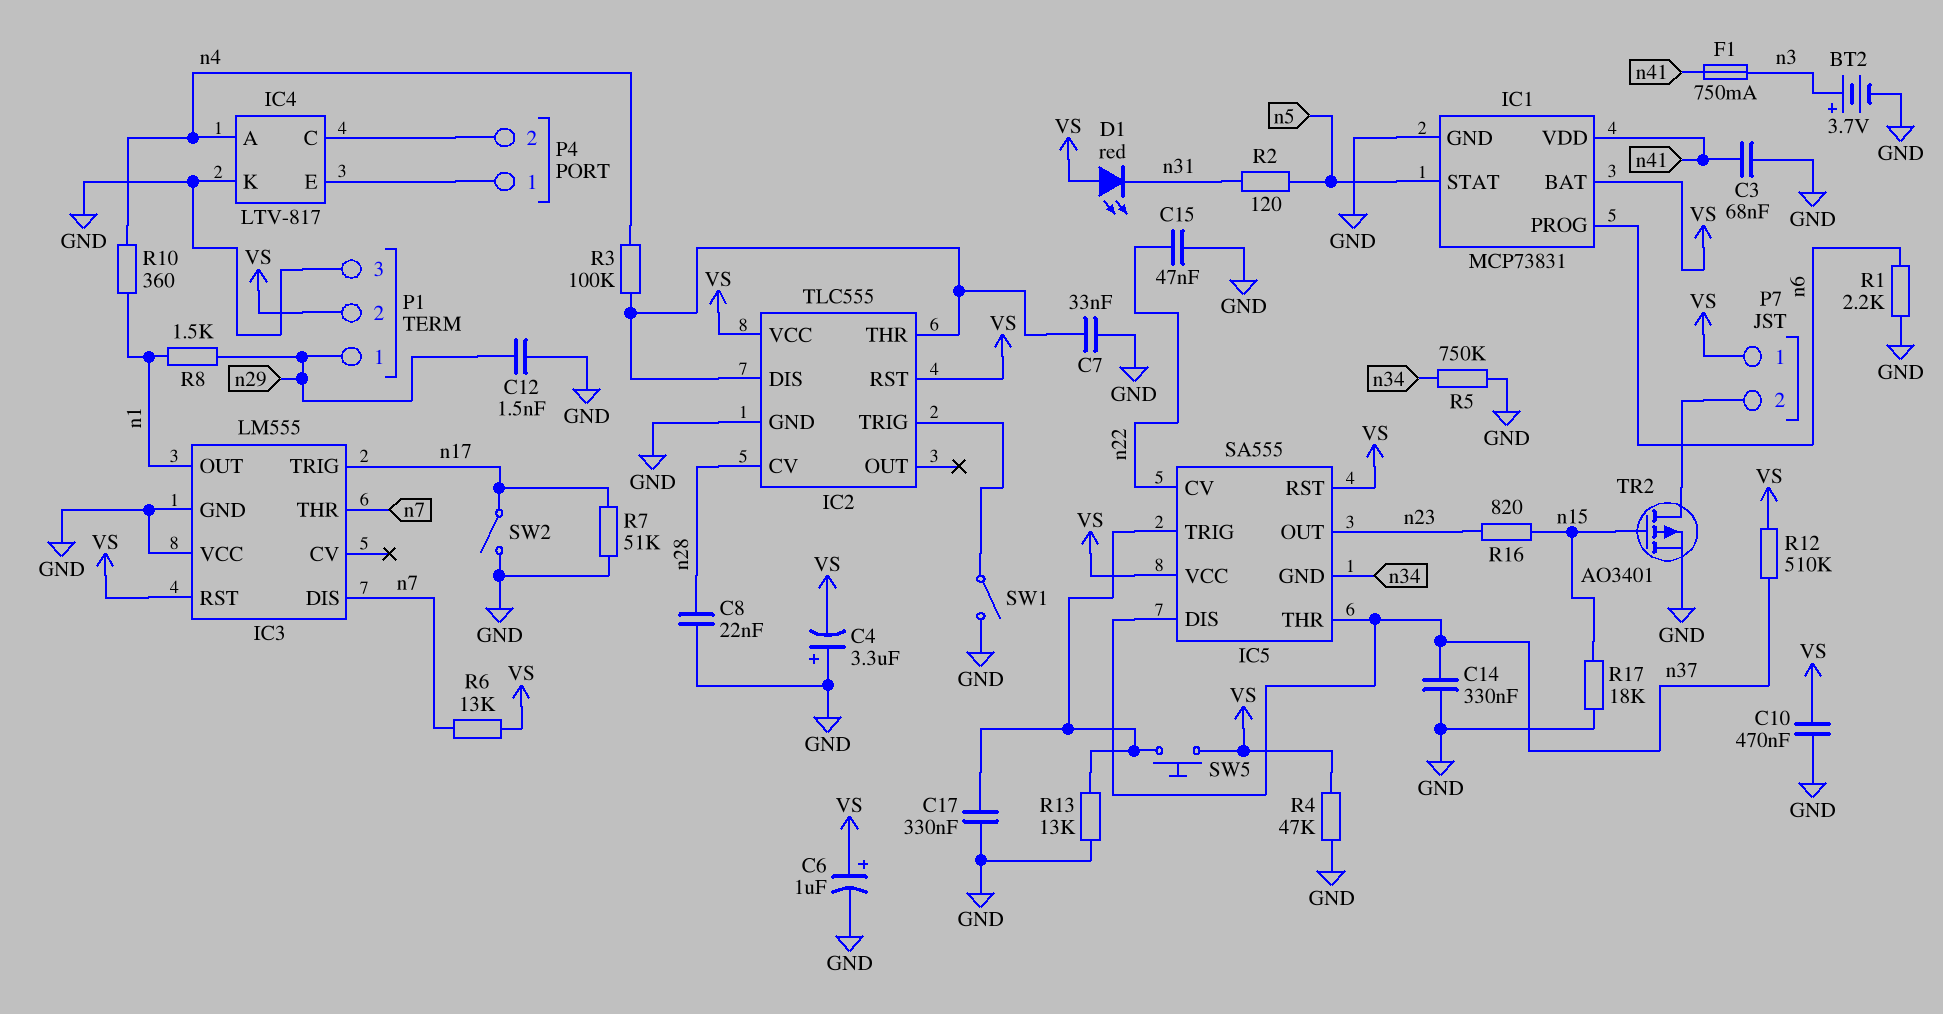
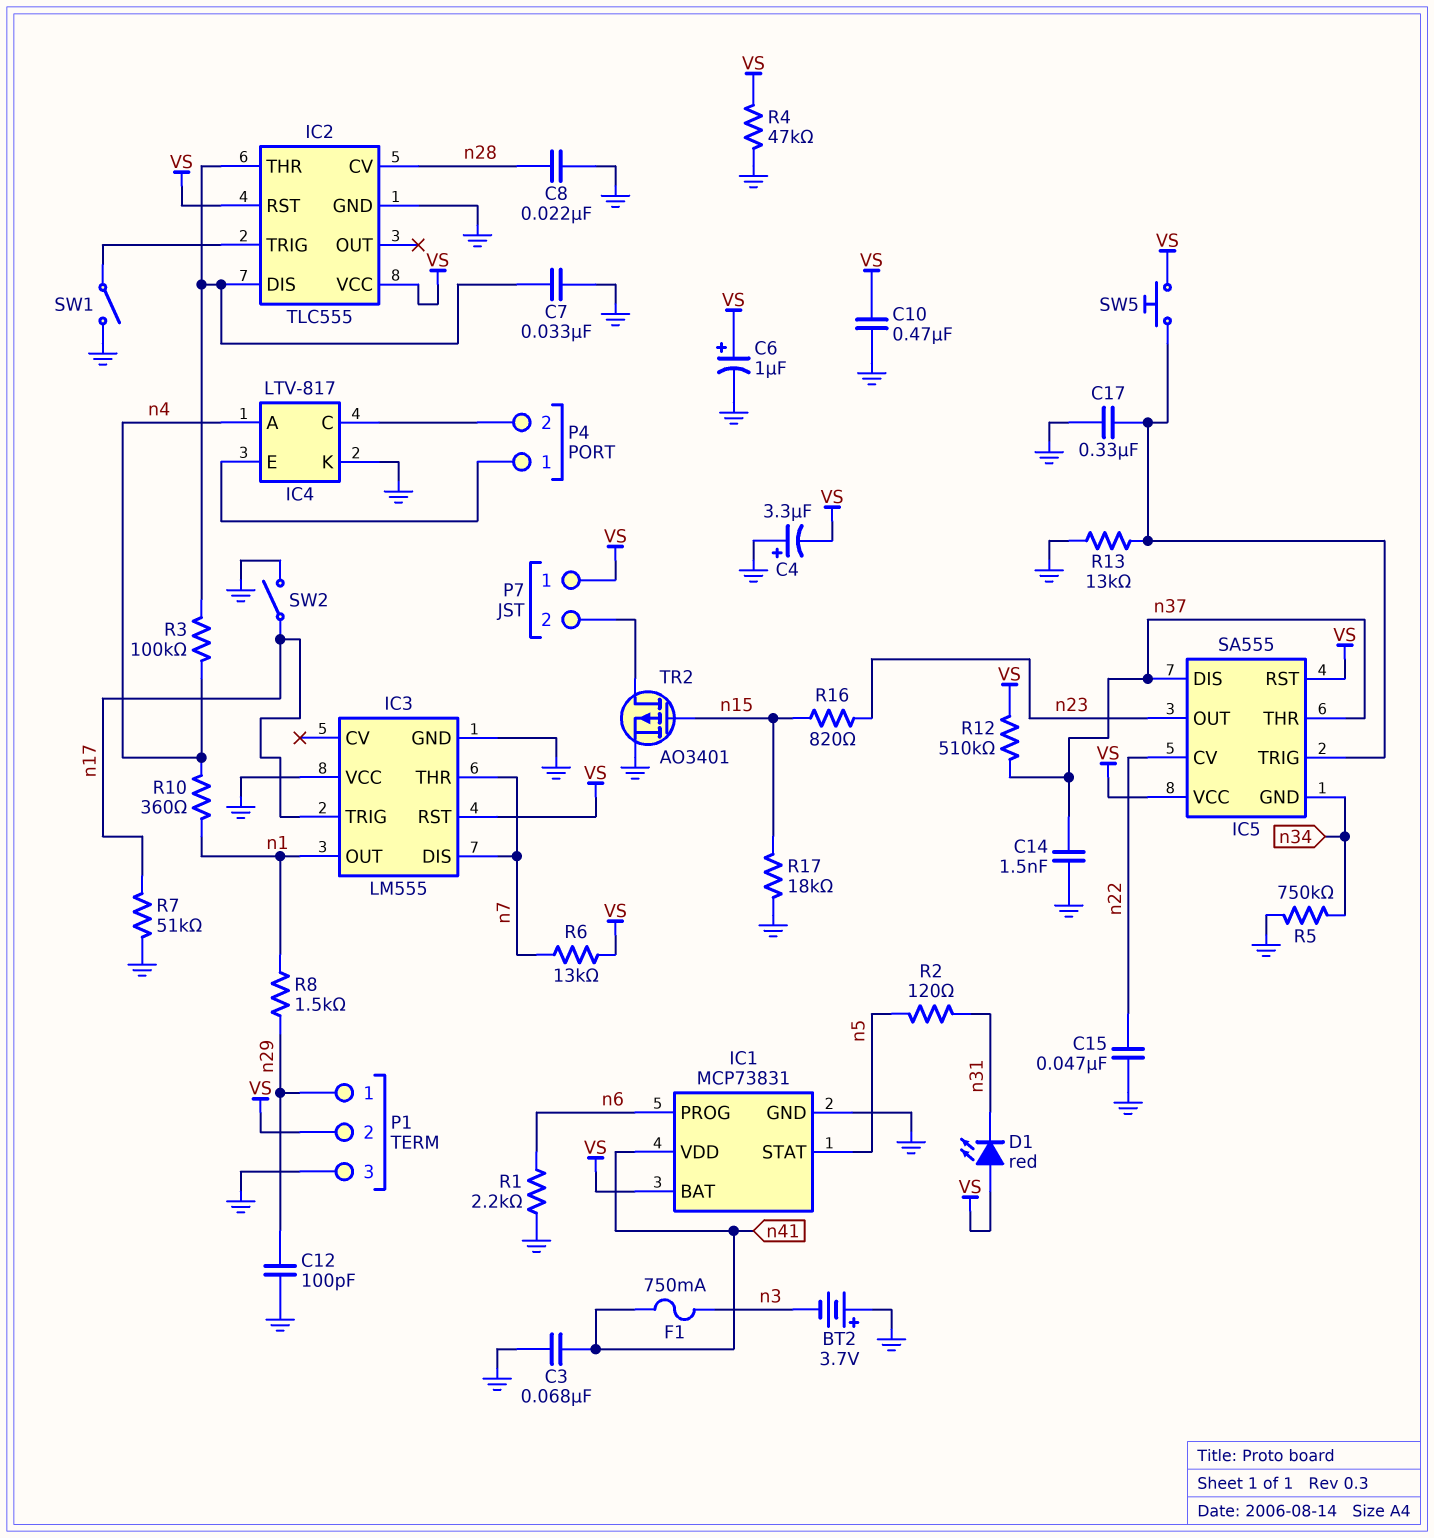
BT2: 3.7V (plus n3, minus GND) -> 3.7V (plus GND, minus n3)
C12: 1.5nF (GND, n29) -> 100pF (GND, n29)
C14: 330nF (GND, n37) -> 1.5nF (GND, n37)

